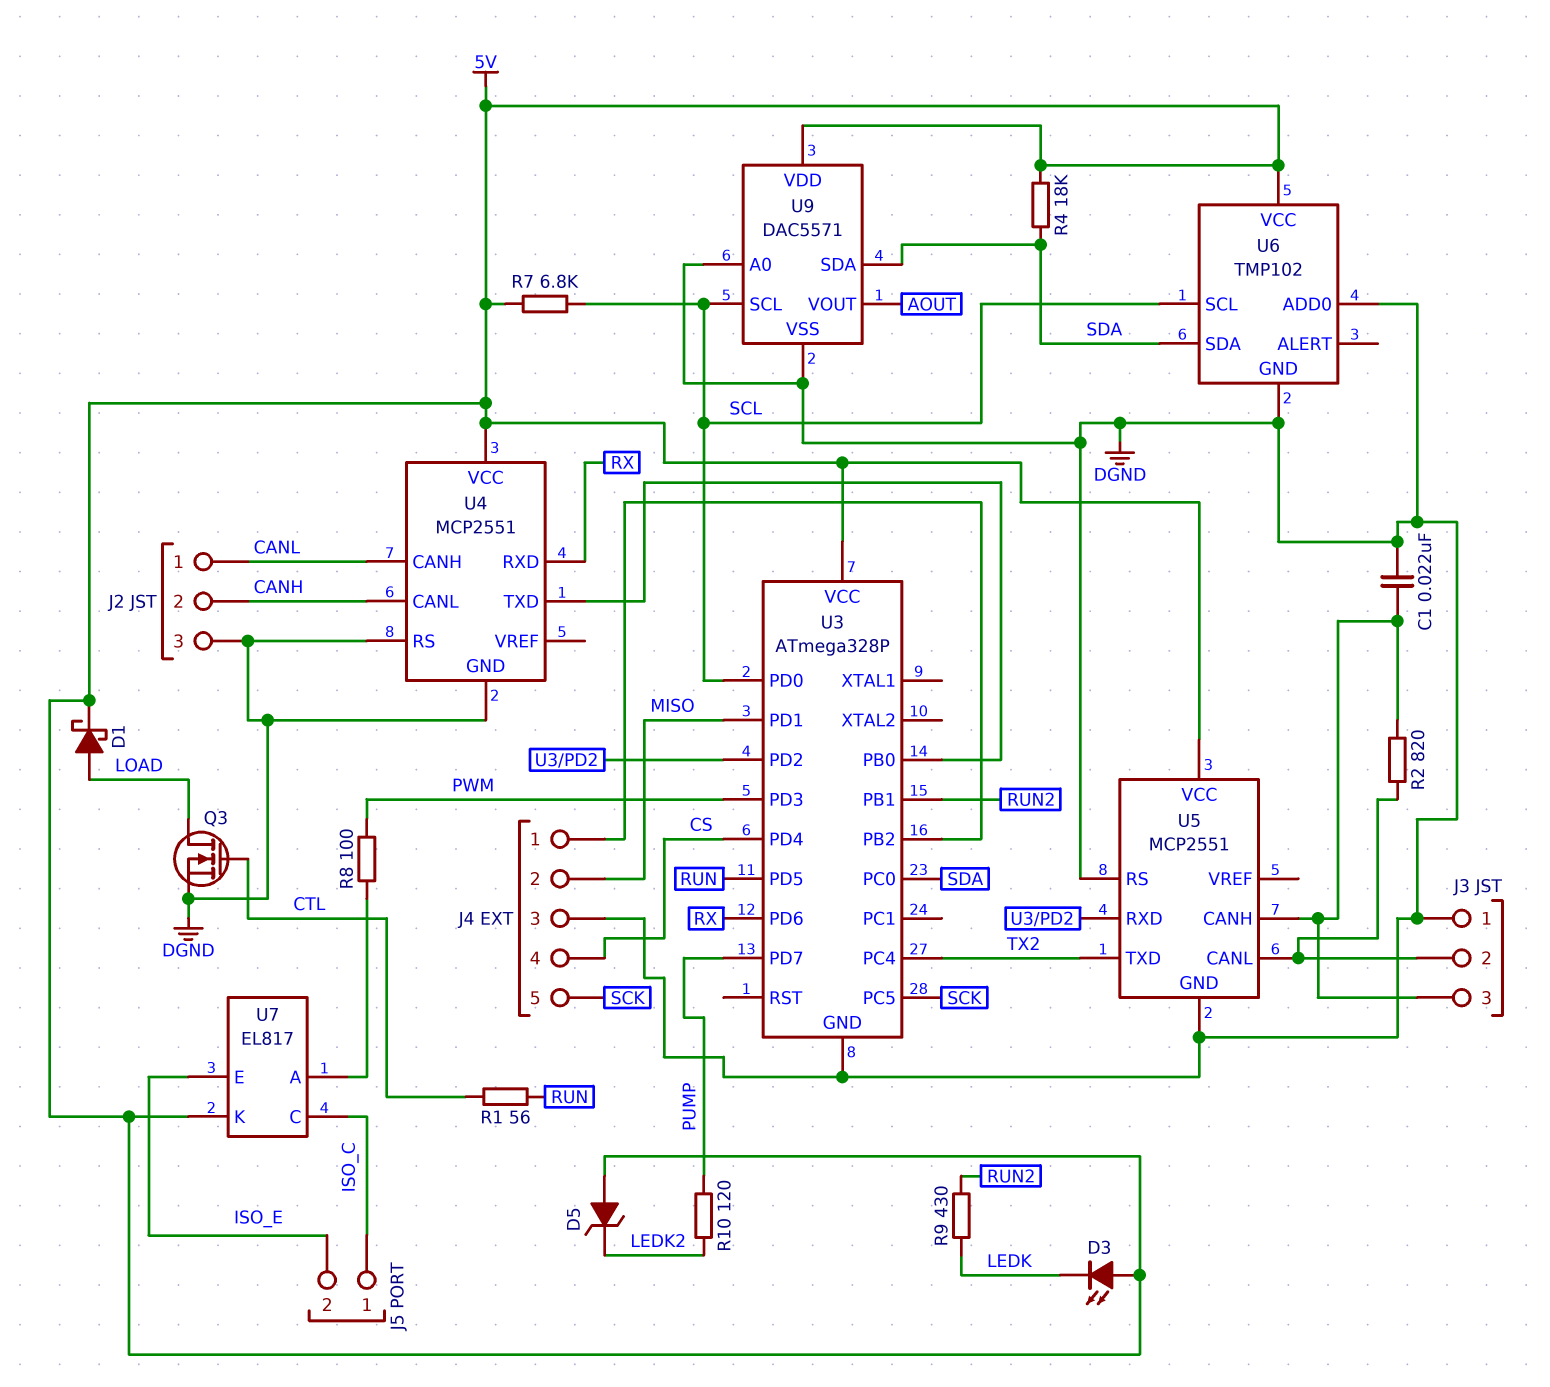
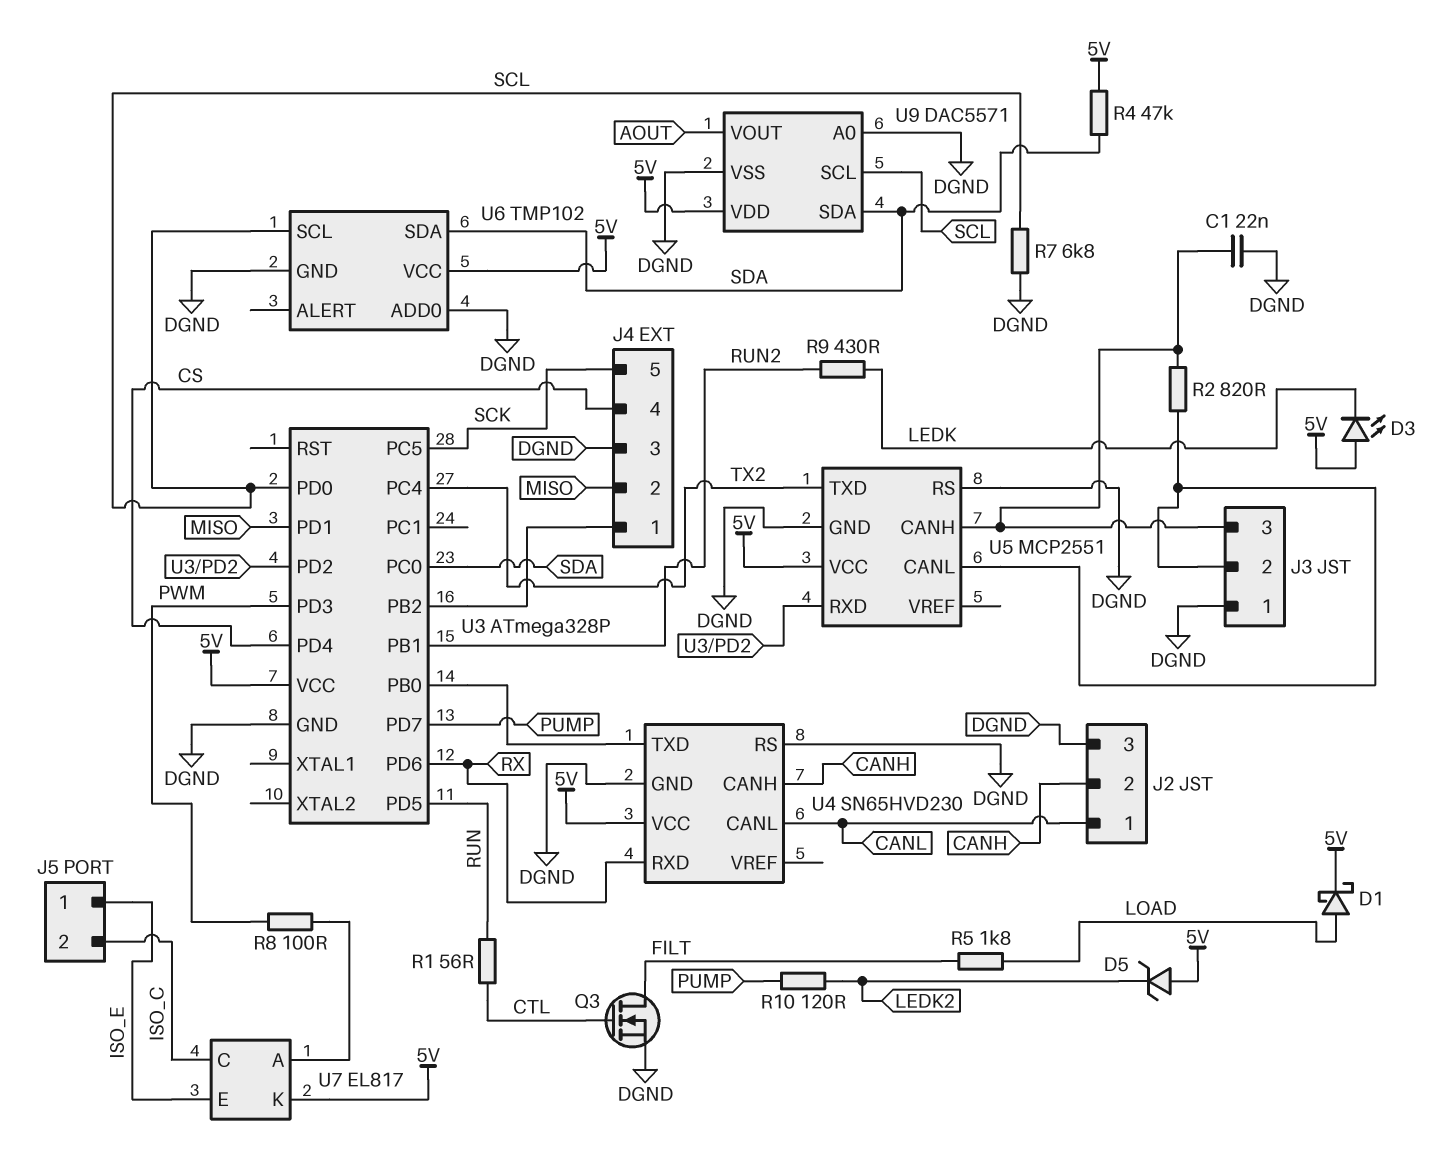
J5 pin 1: ISO_C -> ISO_E
J5 pin 2: ISO_E -> ISO_C
Q3: NMOS (G CTL, D LOAD, S DGND) -> NMOS (G CTL, D FILT, S DGND)
R4: 18k (5V, SDA) -> 47k (5V, SDA)
R5: none -> 1.8k (FILT, LOAD)
R7: 6.8k (5V, SCL) -> 6.8k (DGND, SCL)
U4: MCP2551 -> SN65HVD230
U4 pin CANH: CANL -> CANH
U4 pin CANL: CANH -> CANL

